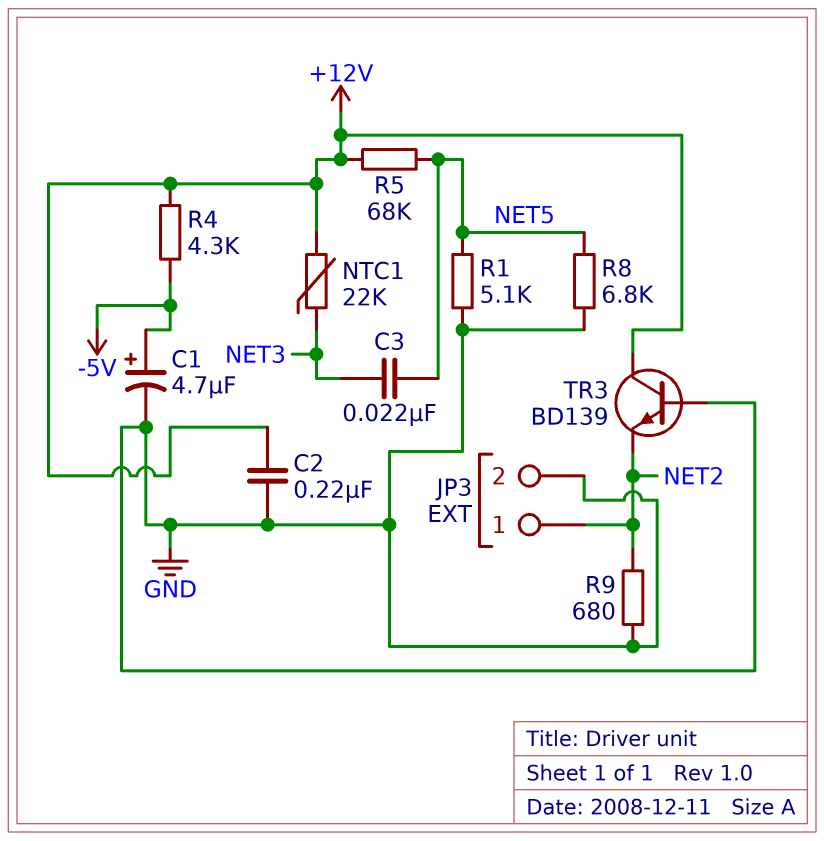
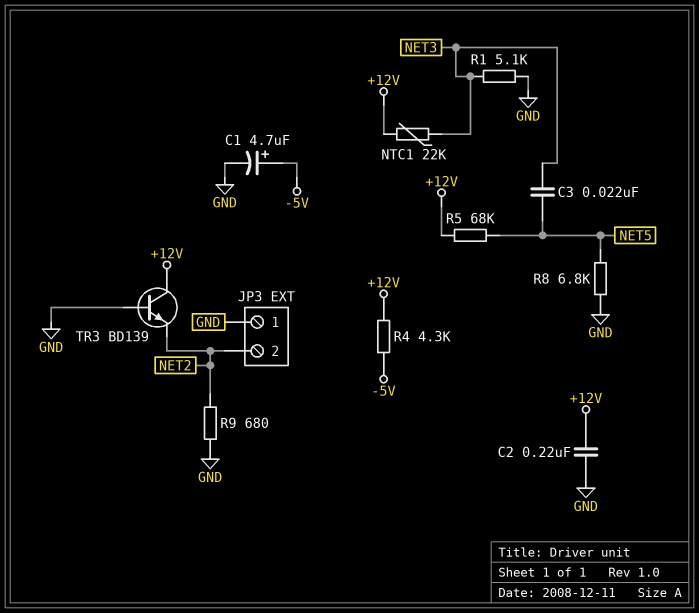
JP3 pin 1: NET2 -> GND
JP3 pin 2: GND -> NET2
R1: 5.1k (GND, NET5) -> 5.1k (GND, NET3)

